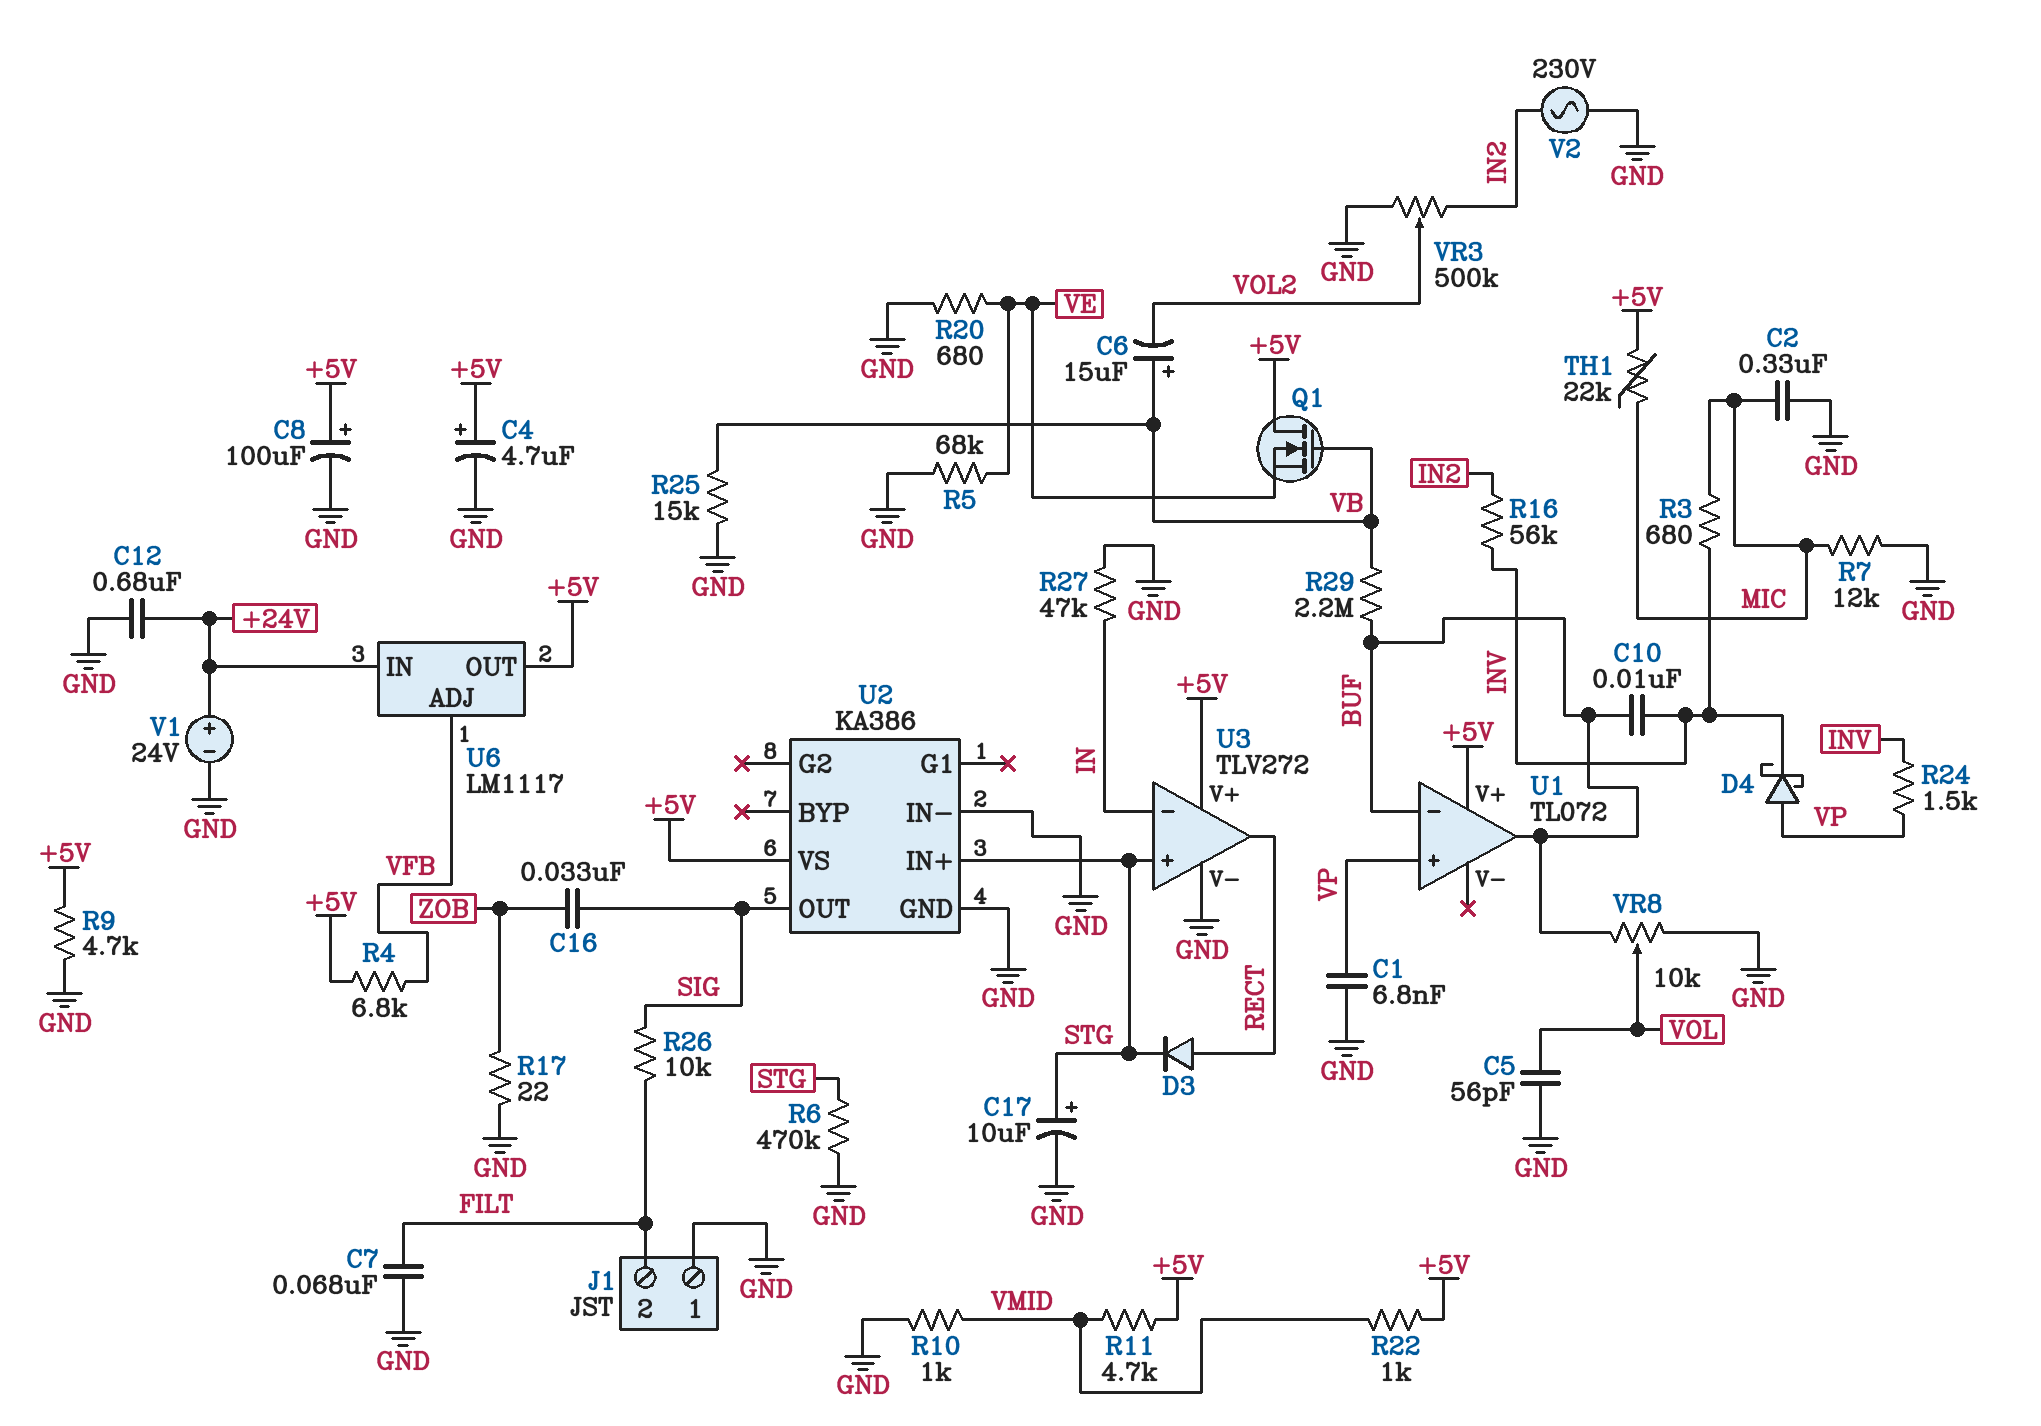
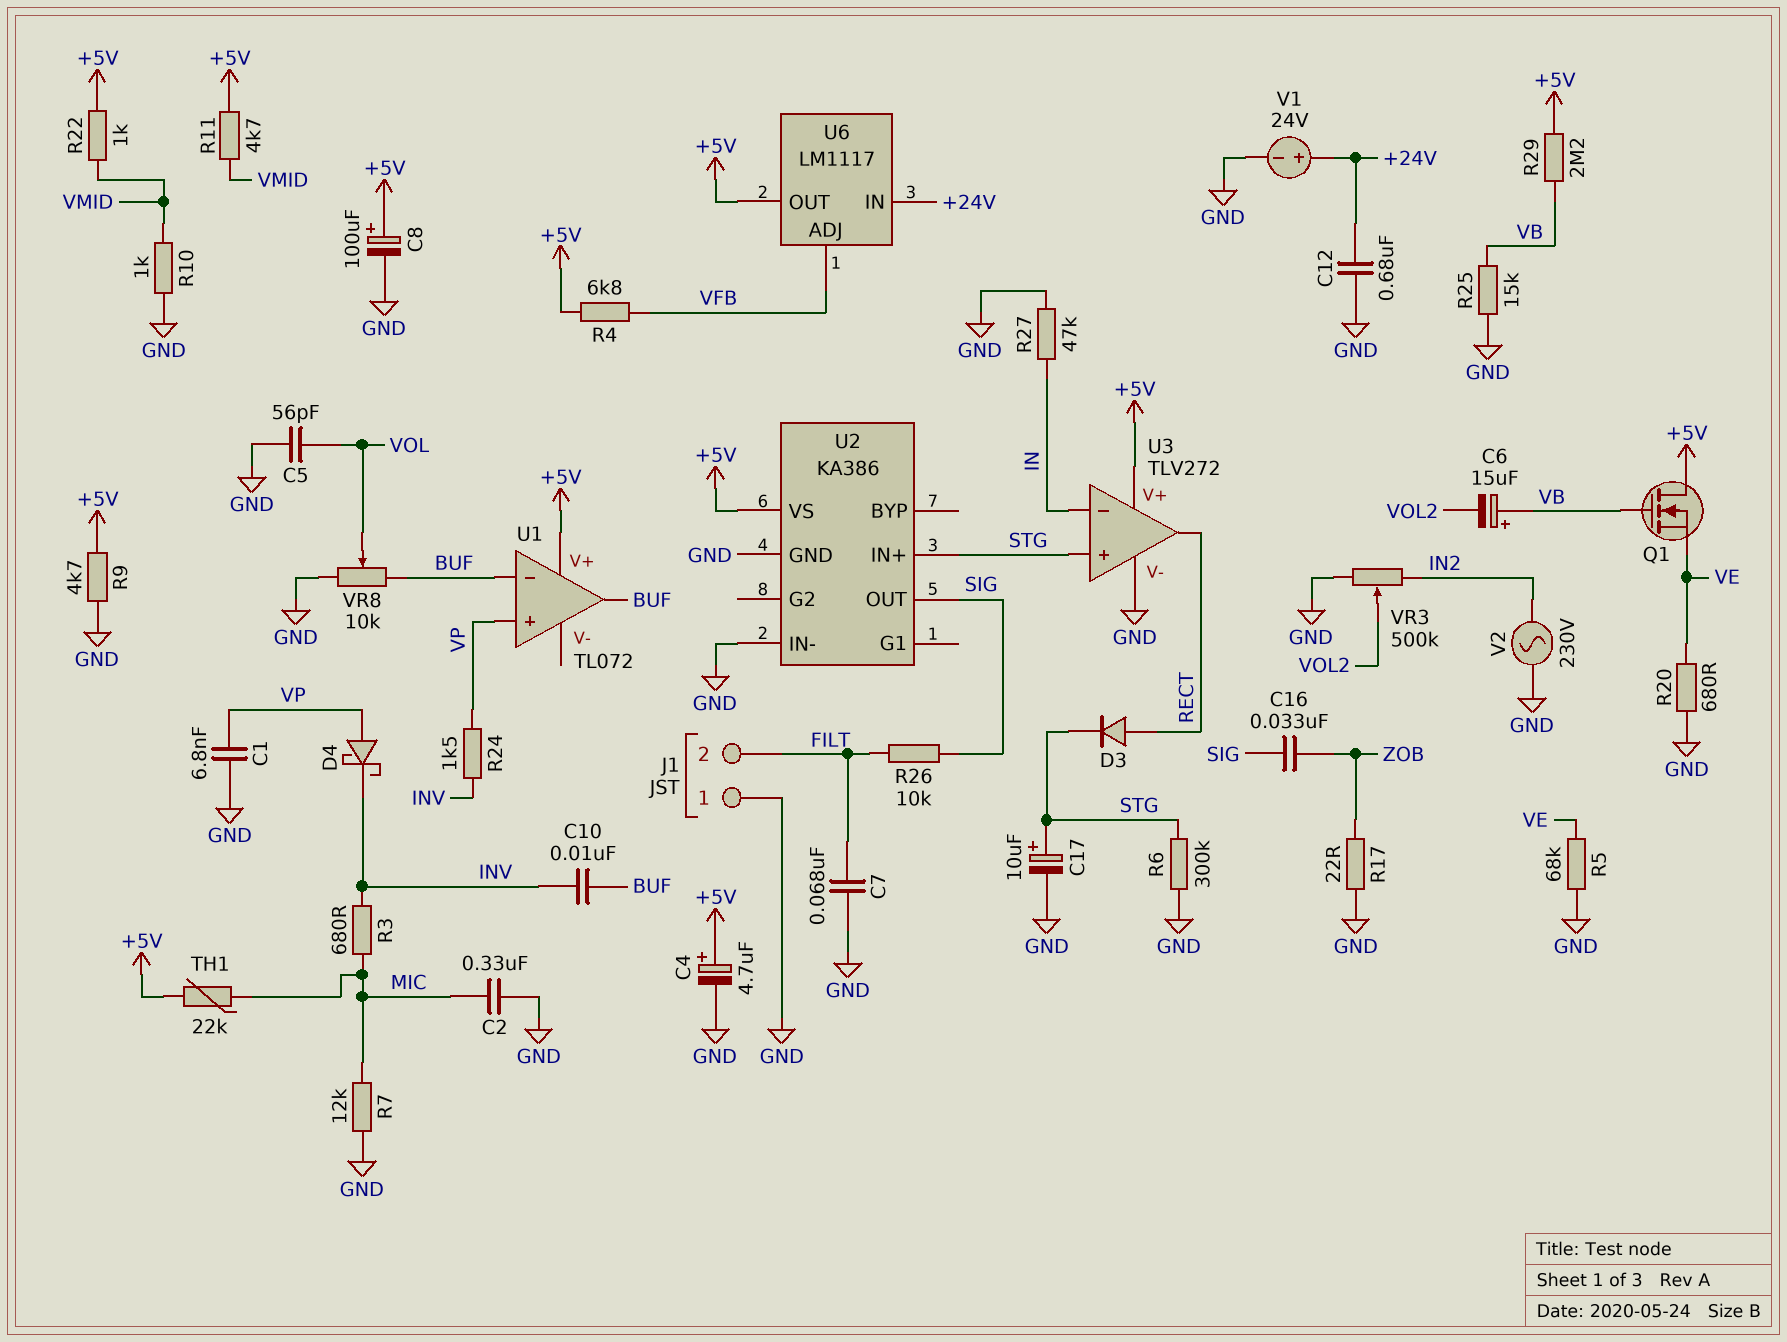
R6: 470k (GND, STG) -> 300k (GND, STG)
R16: 56k (IN2, INV) -> none
R29: 2.2M (BUF, VB) -> 2.2M (+5V, VB)

